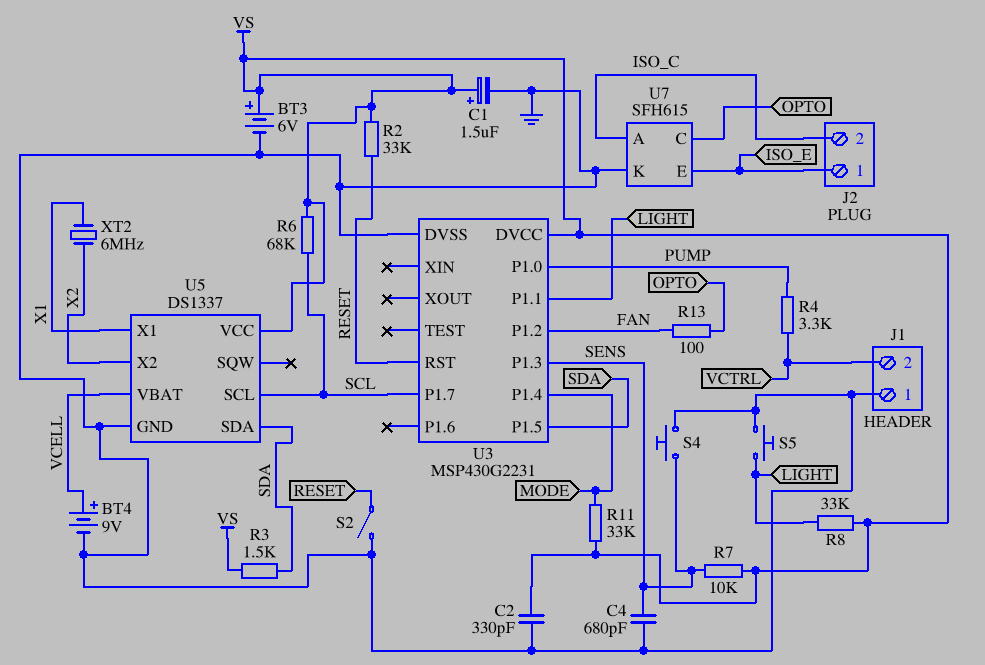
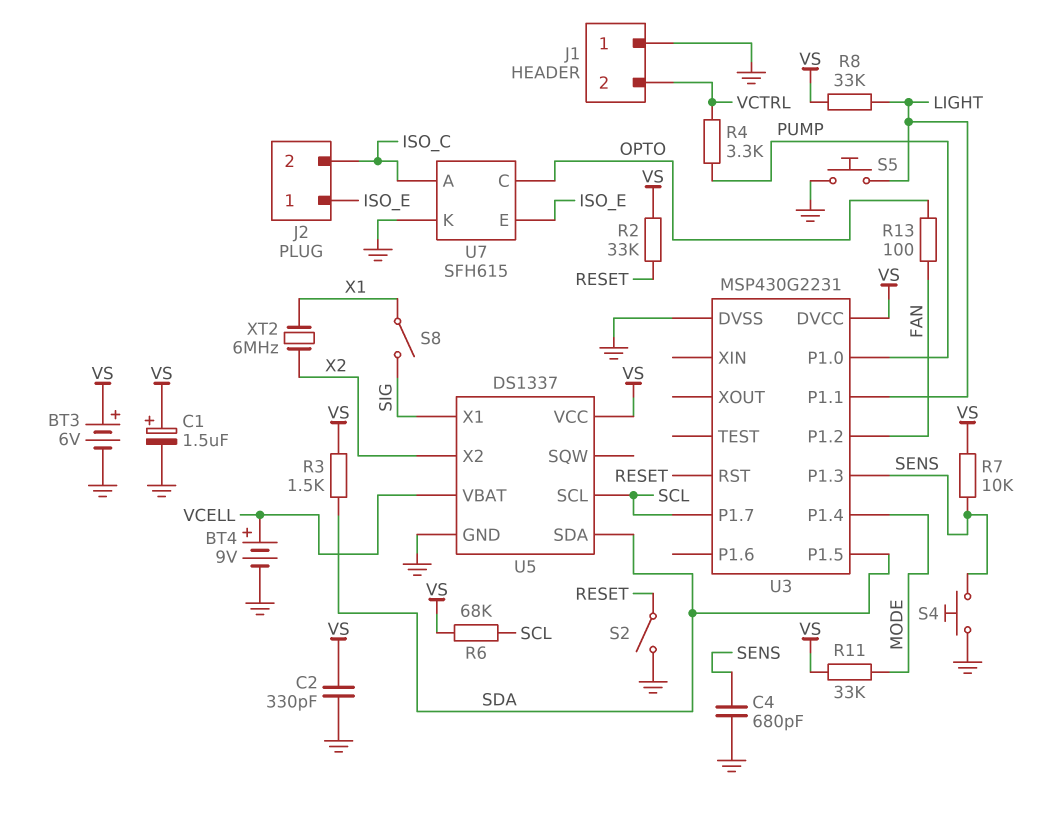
S8: none -> switch (SIG, X1)
U5 pin X1: X1 -> SIG

